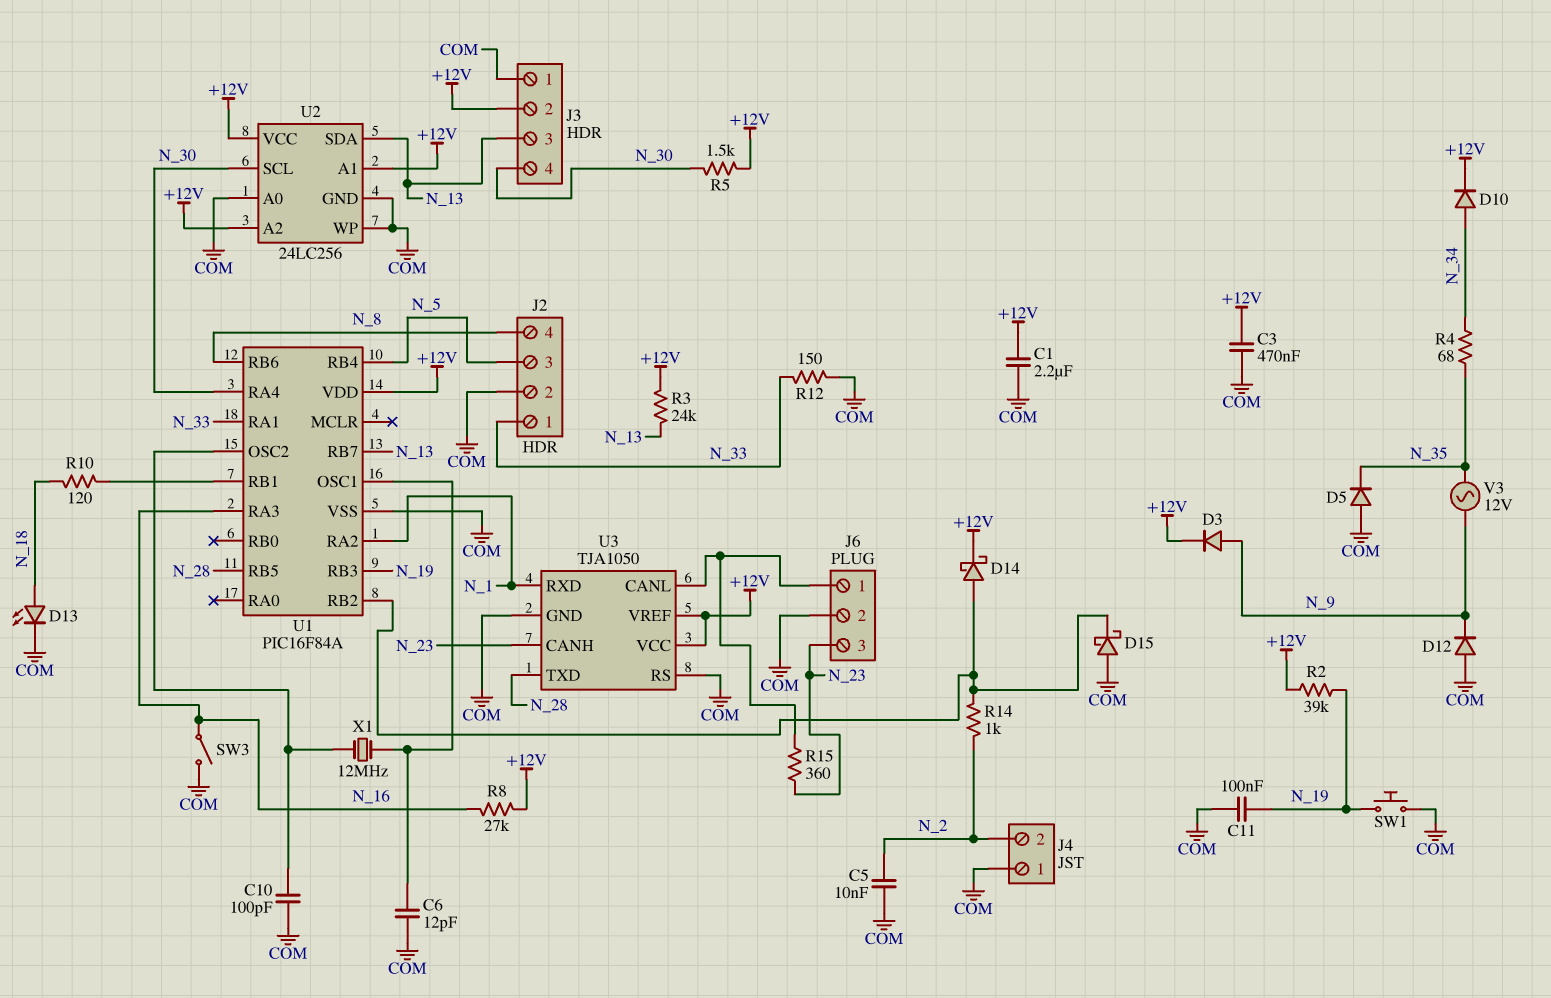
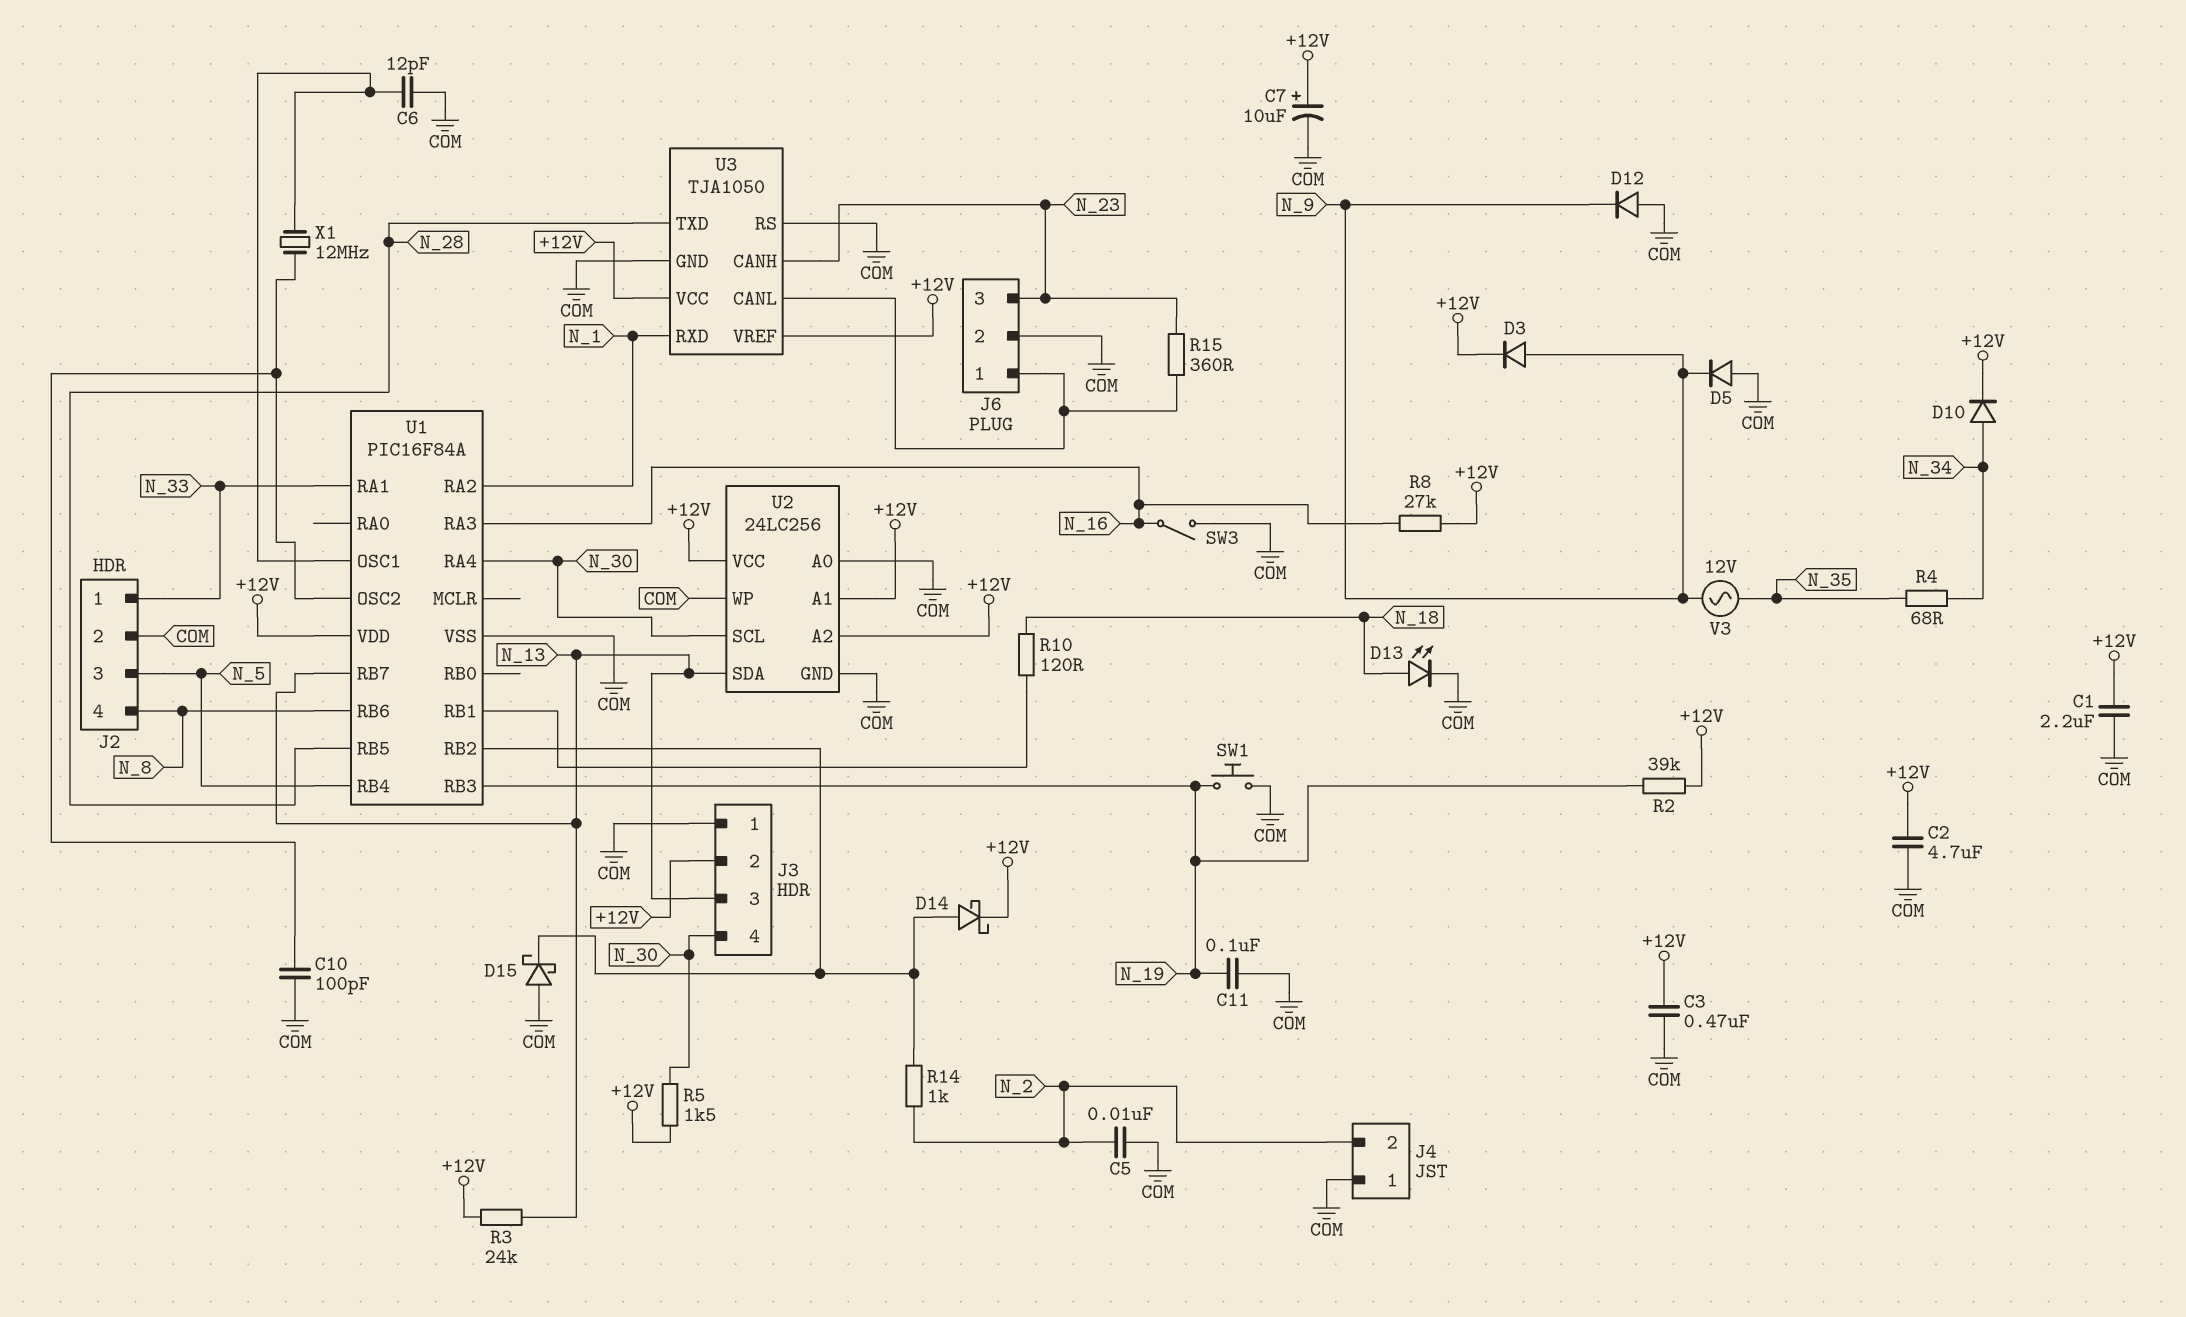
C2: none -> 4.7uF (+12V, COM)
C7: none -> 10uF (plus +12V, minus COM)
D5: diode (A COM, K N_35) -> diode (A COM, K N_9)
R12: 150 (COM, N_33) -> none

